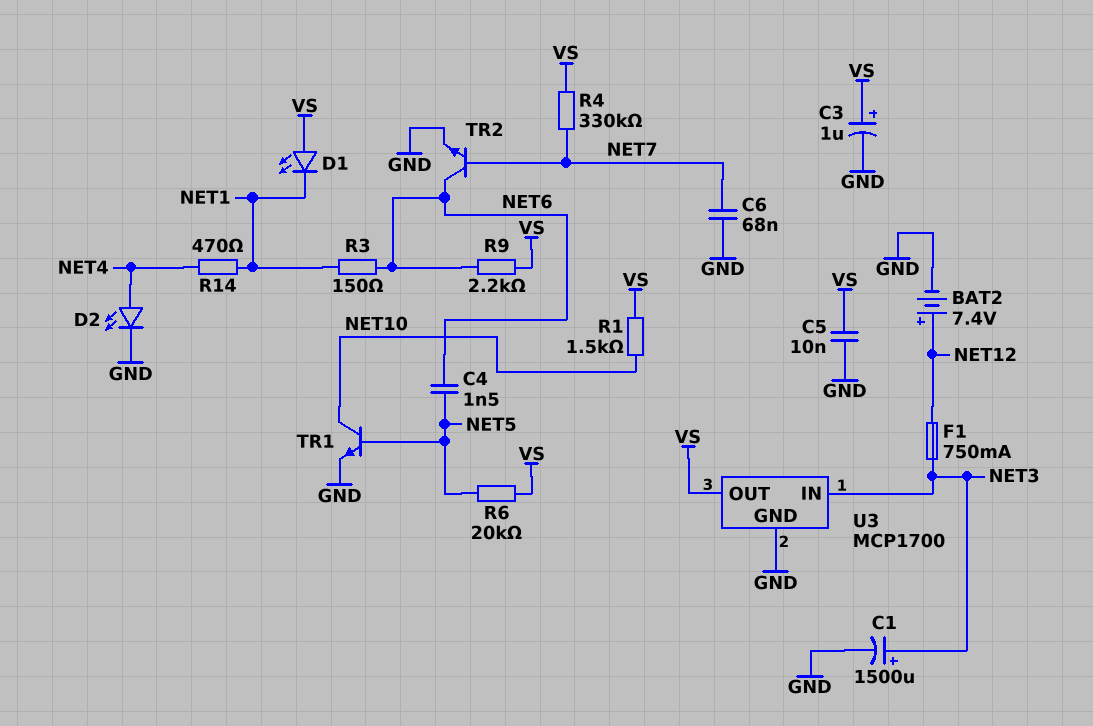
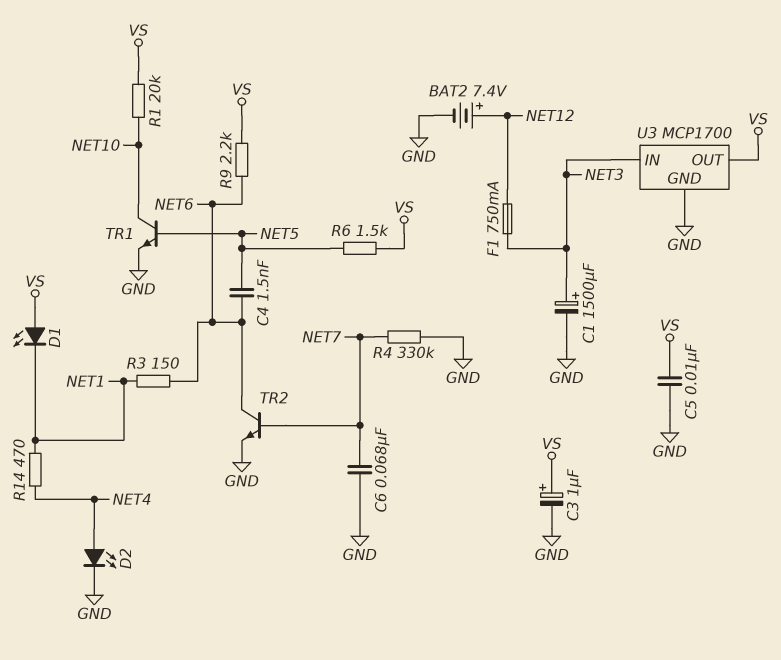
R1: 1.5k (NET10, VS) -> 20k (NET10, VS)
R4: 330k (NET7, VS) -> 330k (GND, NET7)
R6: 20k (NET5, VS) -> 1.5k (NET5, VS)

